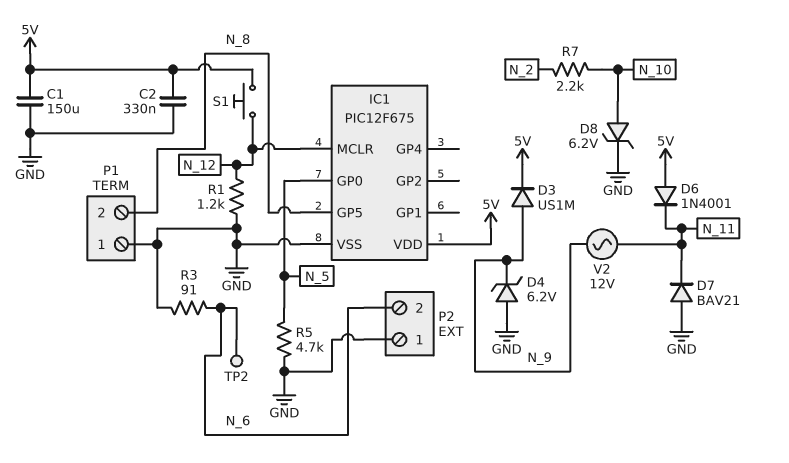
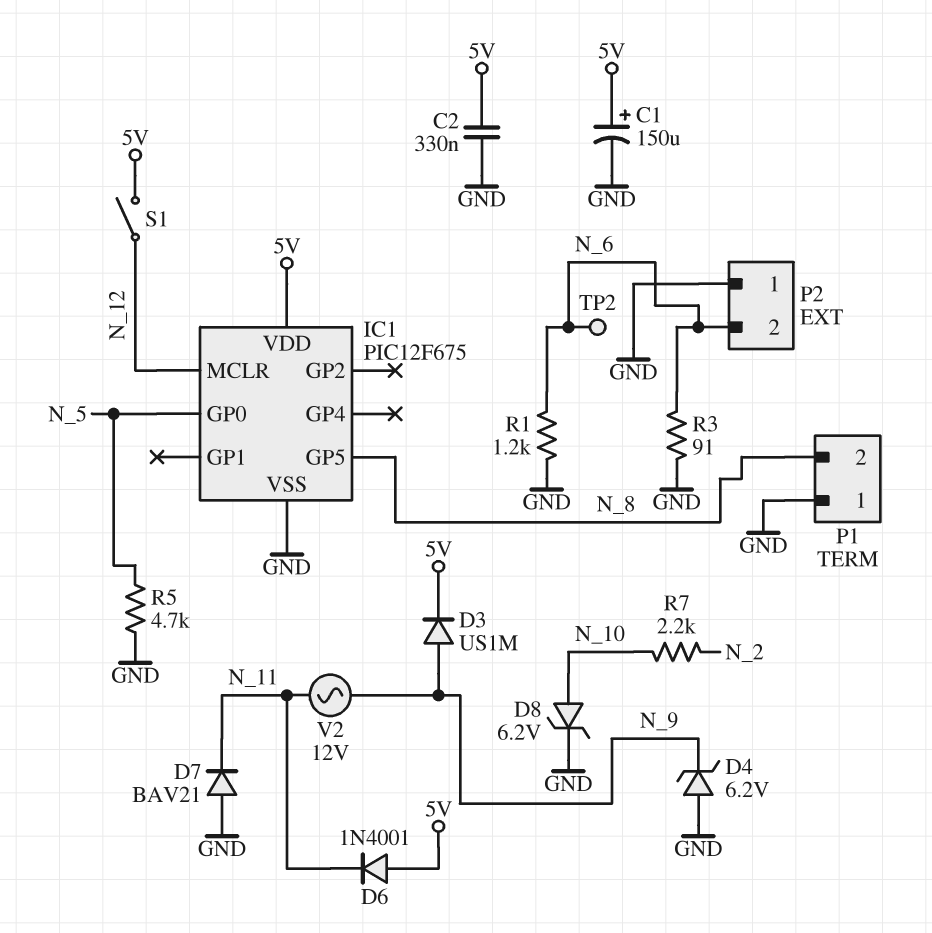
C1: 150uF (5V, GND) -> 150uF (plus 5V, minus GND)
R1: 1.2k (GND, N_12) -> 1.2k (GND, N_6)
S1: button (5V, N_12) -> switch (5V, N_12)

